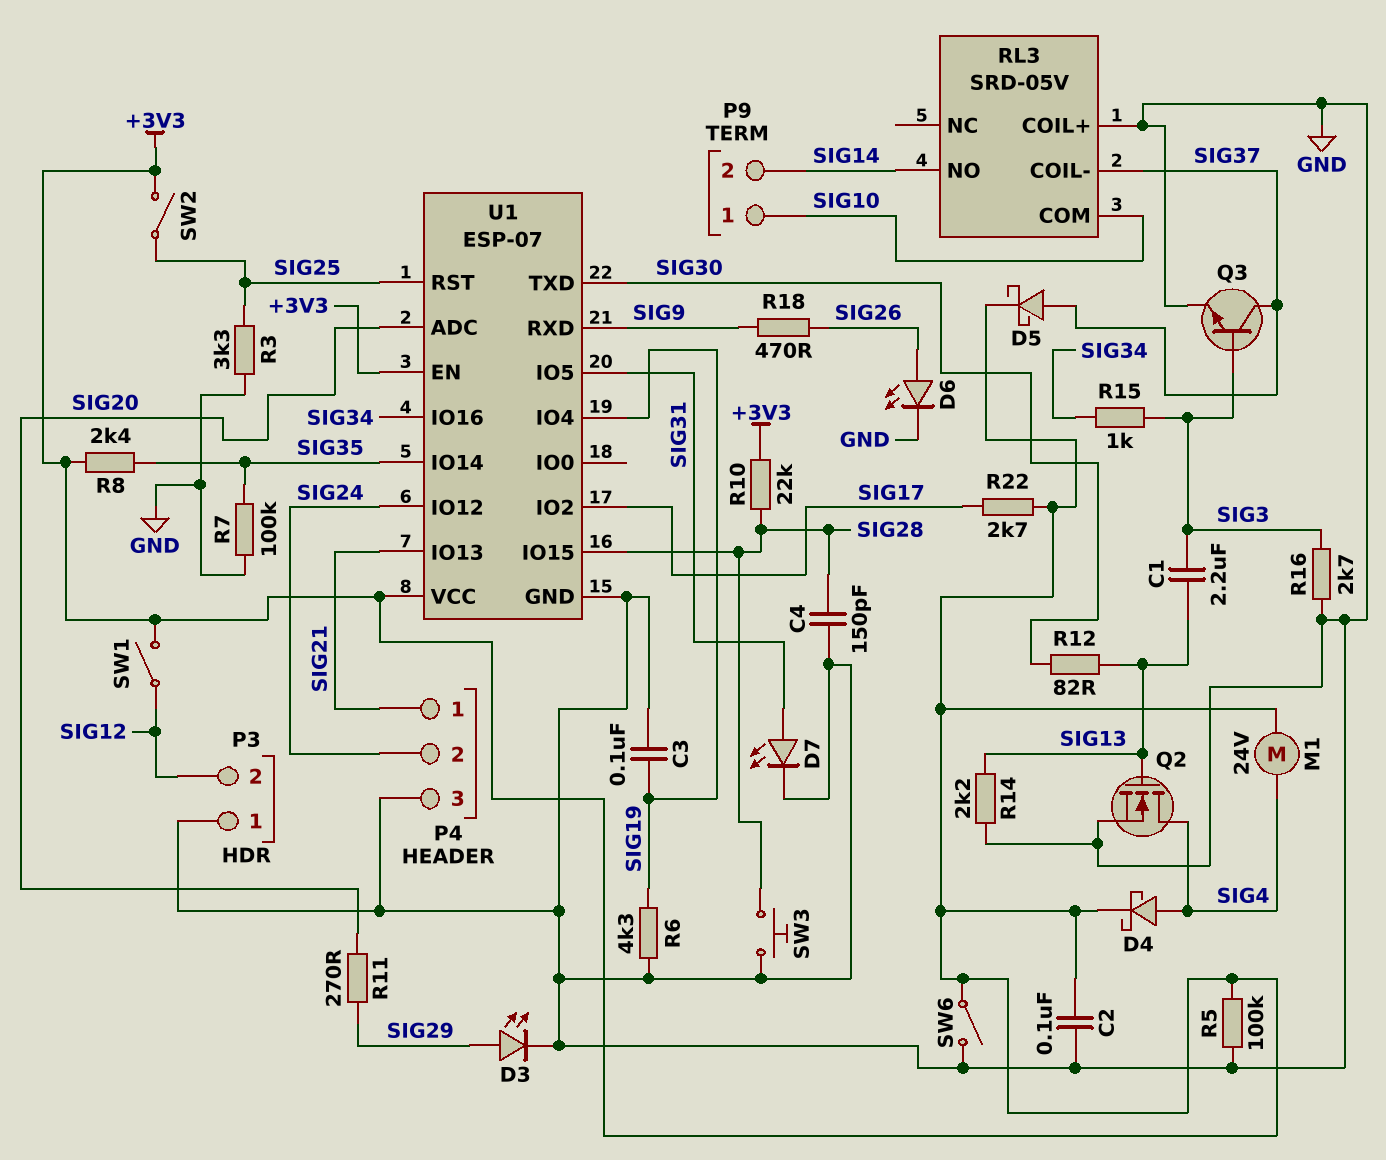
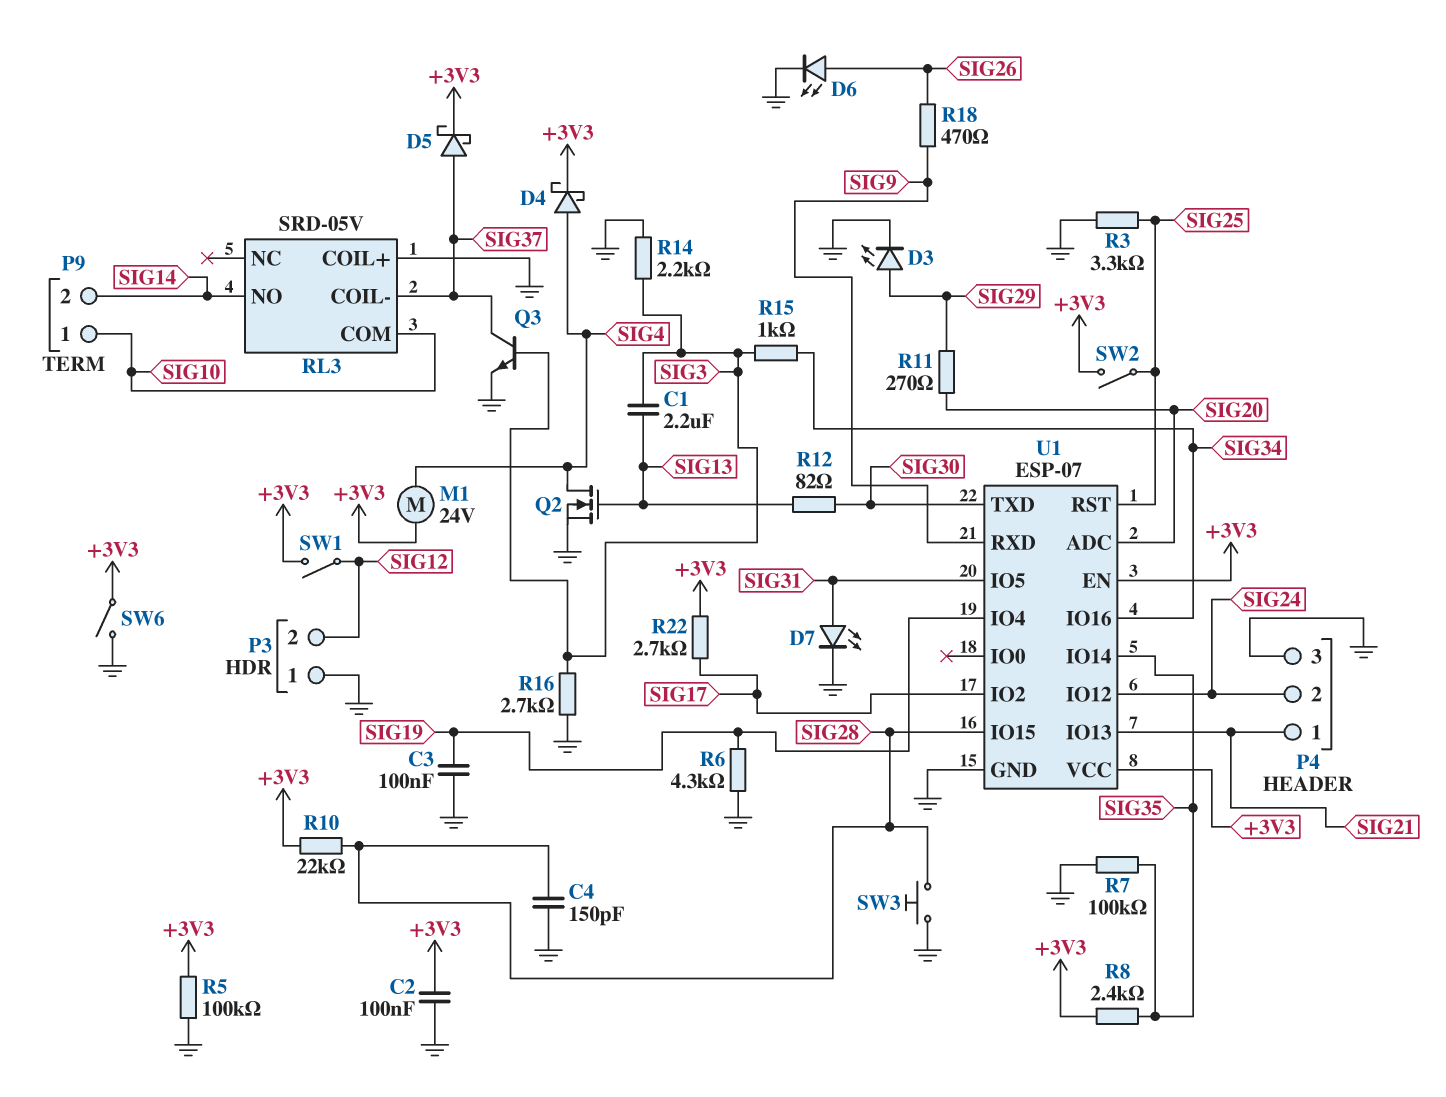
R14: 2.2k (GND, SIG13) -> 2.2k (GND, SIG3)

